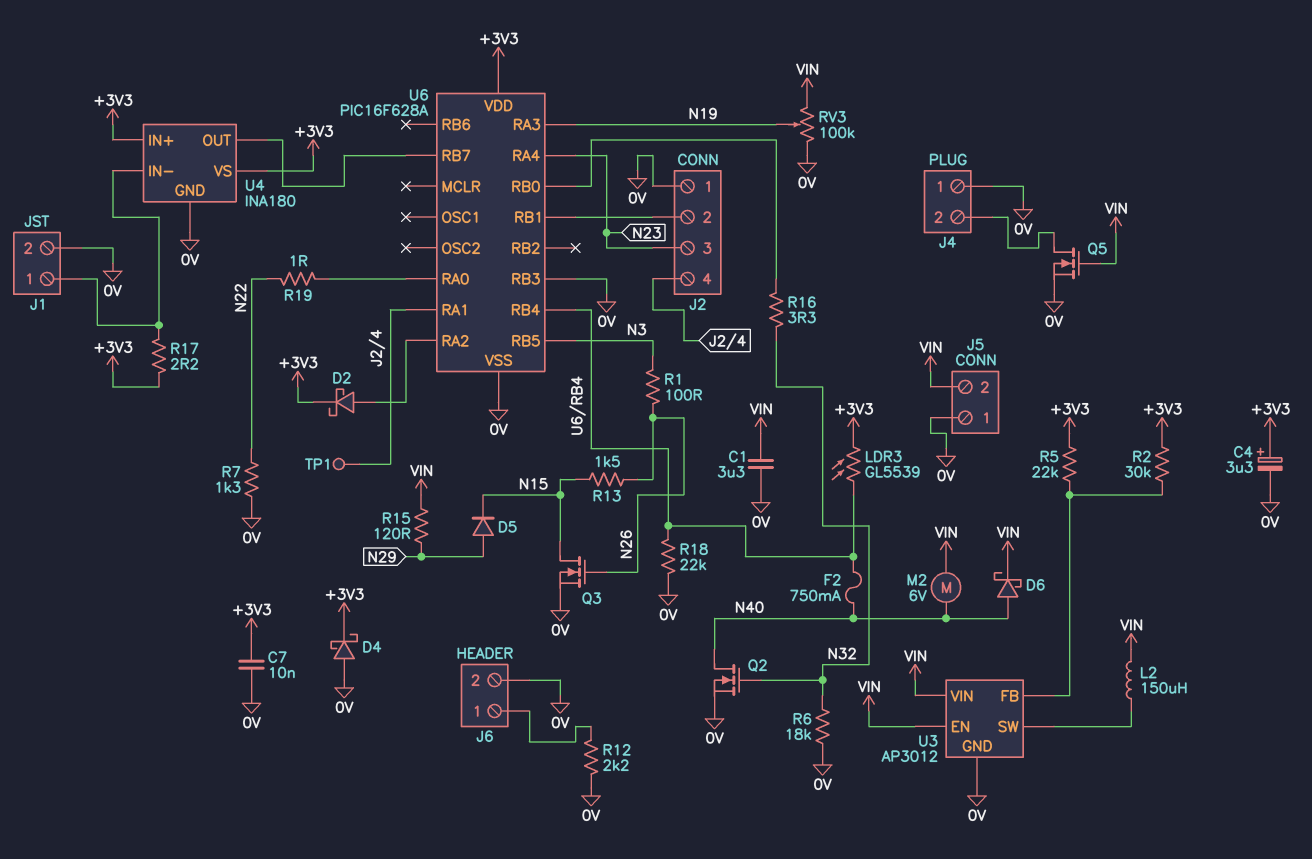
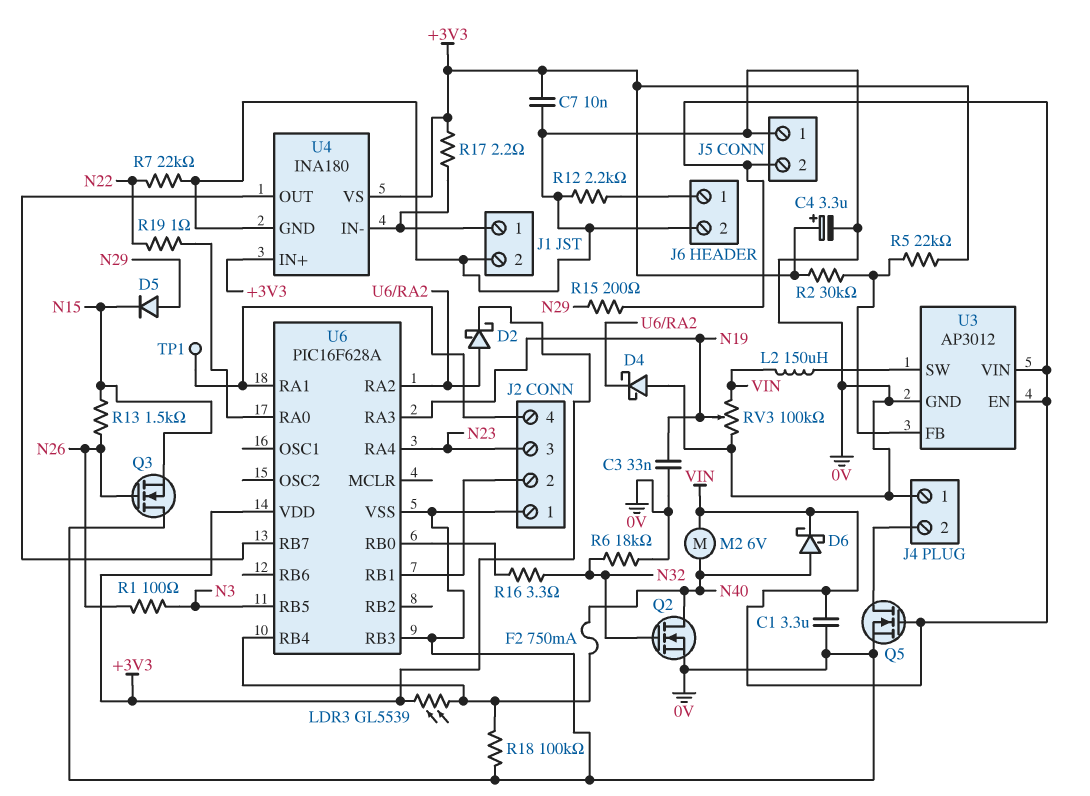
C3: none -> 33nF (0V, N19)
D4: schottky (A 0V, K +3V3) -> schottky (A 0V, K U6/RA2)
Q3: NMOS (G N26, D N15, S 0V) -> NMOS (G N26, D 0V, S N15)
R7: 1.3k (0V, N22) -> 22k (0V, N22)
R15: 120 (N29, VIN) -> 200 (N29, VIN)
R18: 22k (0V, U6/RB4) -> 100k (0V, U6/RB4)

